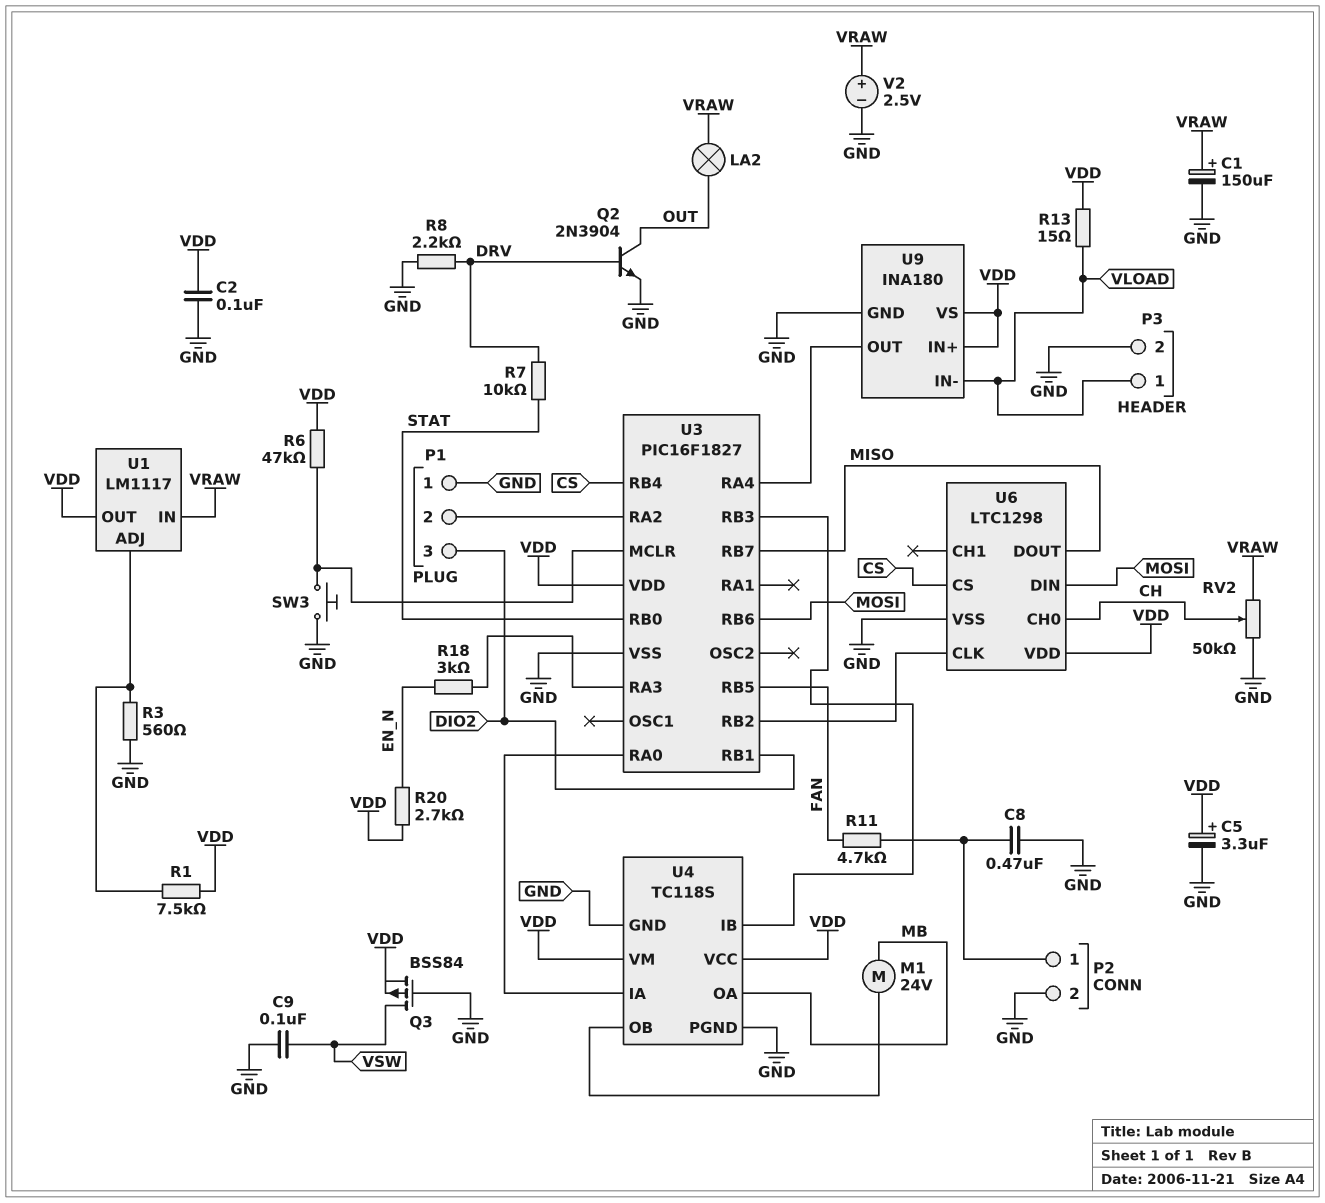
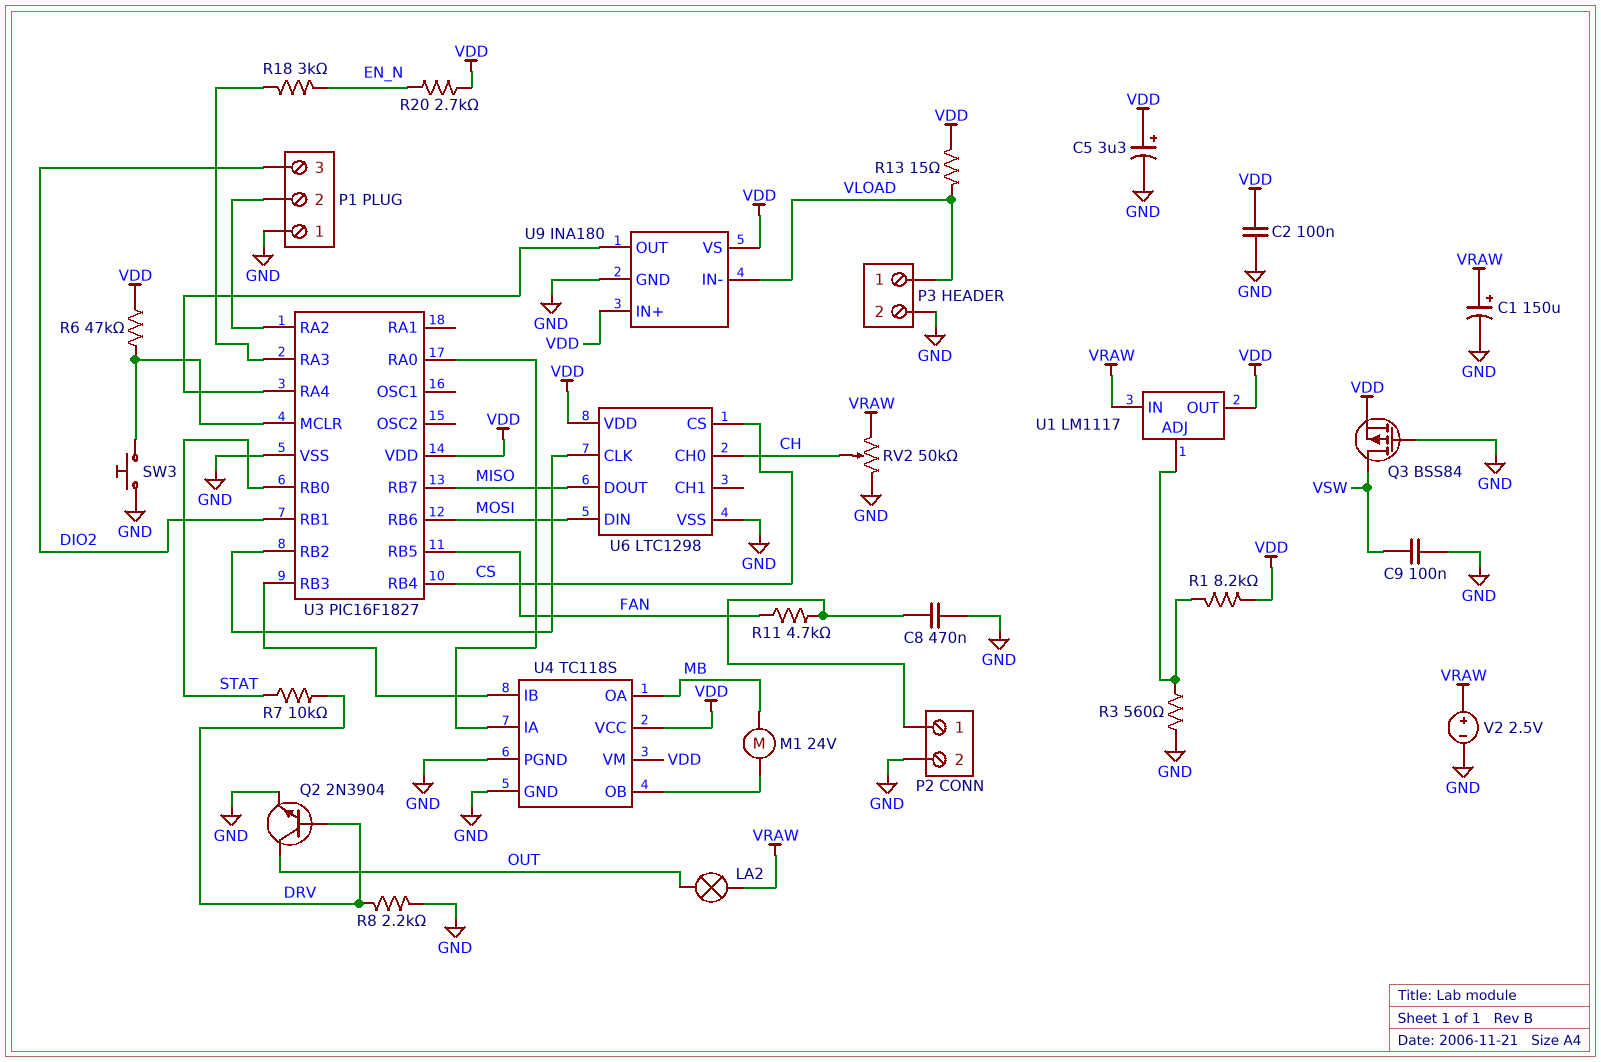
R1: 7.5k (U1/ADJ, VDD) -> 8.2k (U1/ADJ, VDD)

